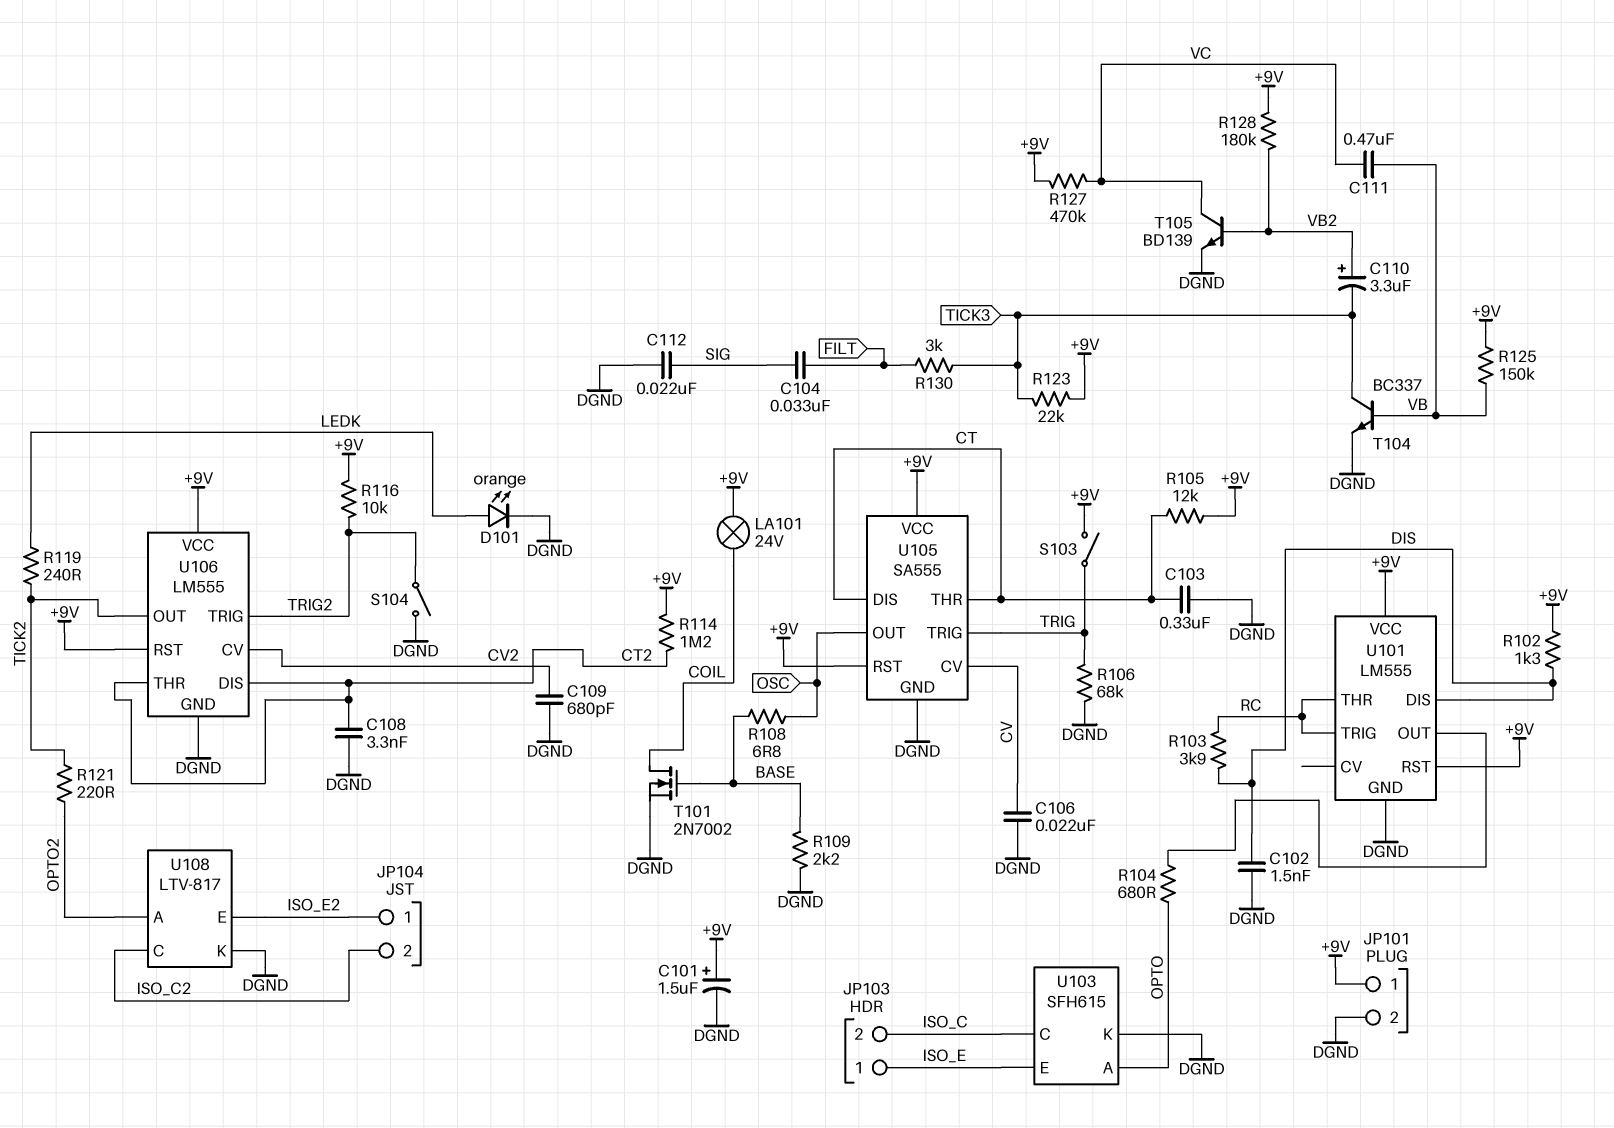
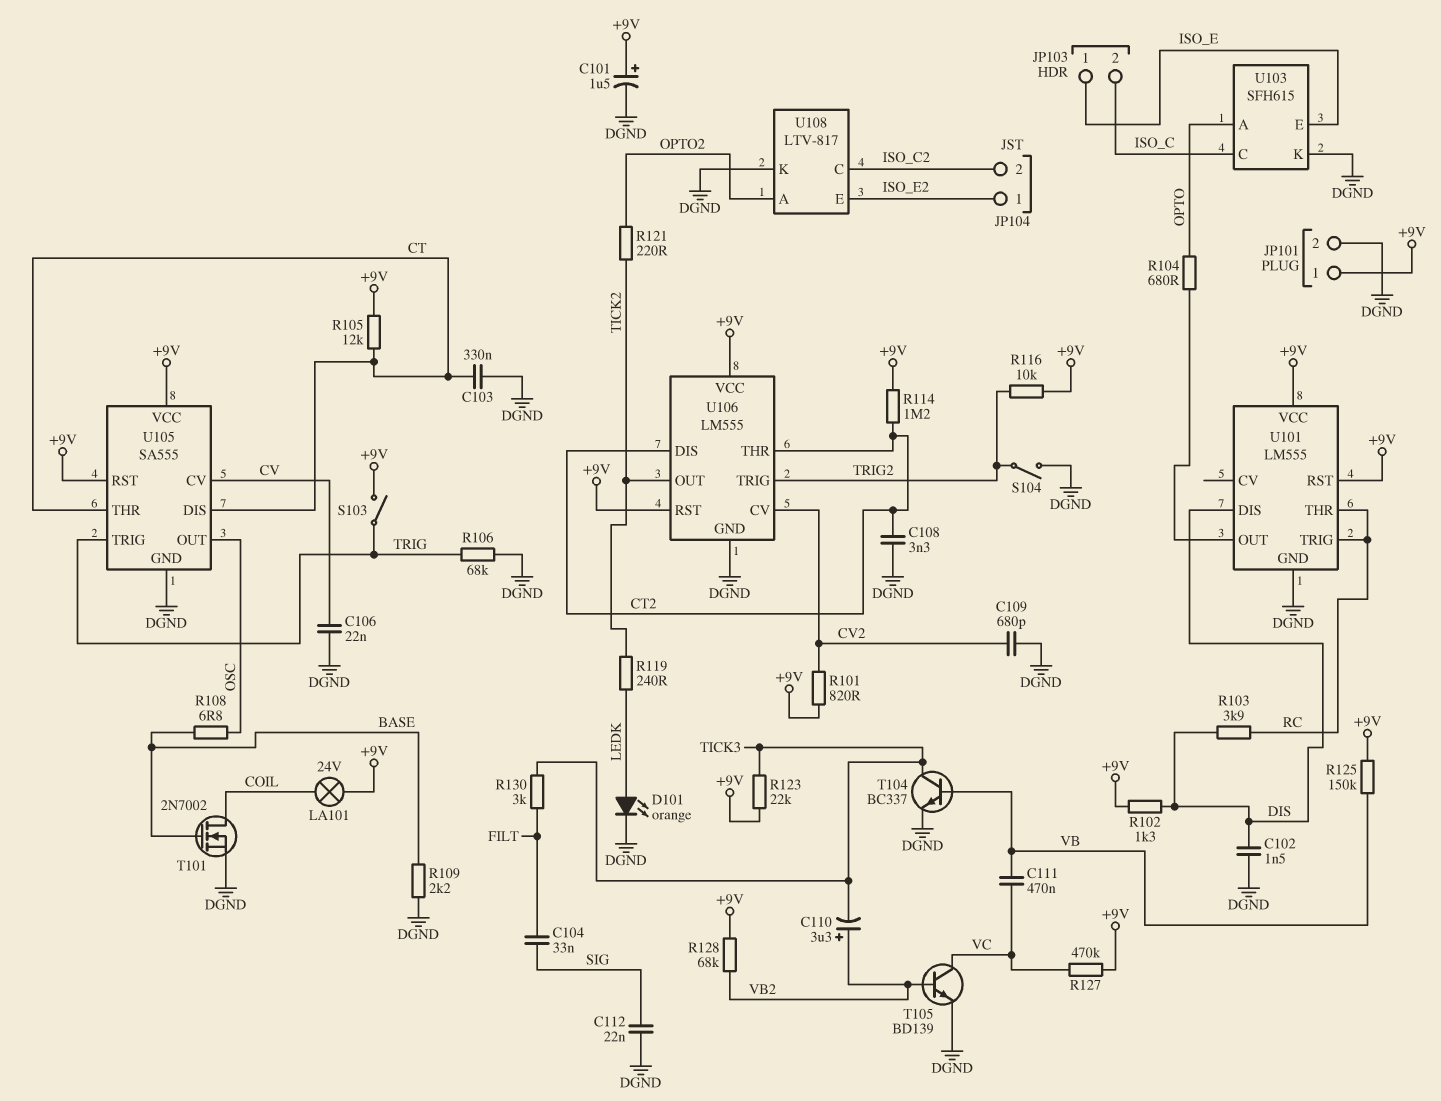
R101: none -> 820 (+9V, CV2)
R128: 180k (+9V, VB2) -> 68k (+9V, VB2)

